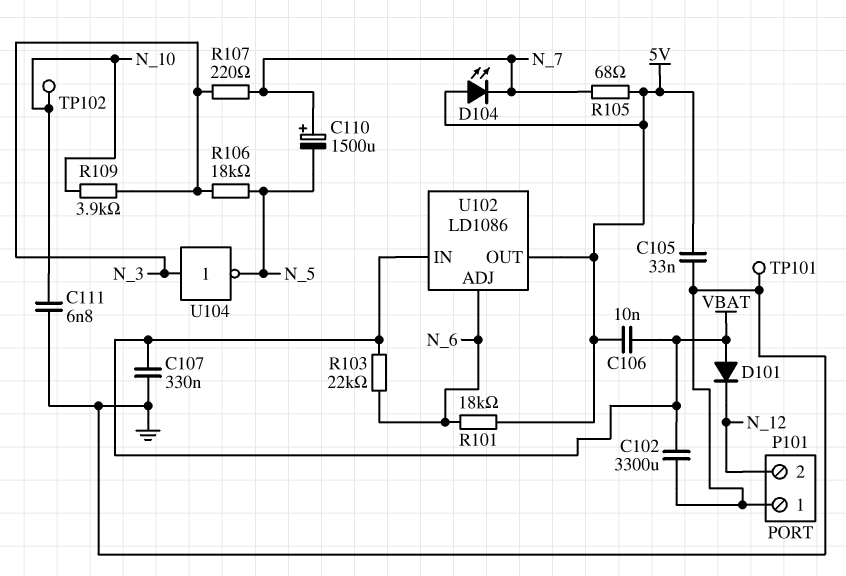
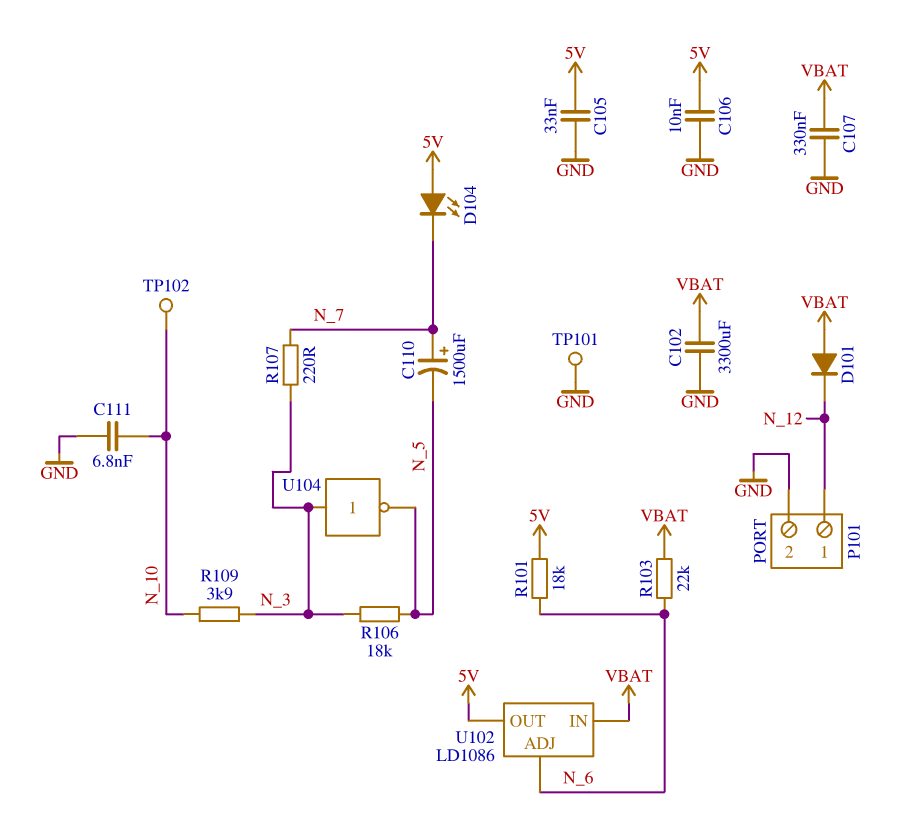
C106: 10nF (5V, VBAT) -> 10nF (5V, GND)
P101 pin 1: GND -> N_12
P101 pin 2: N_12 -> GND
R105: 68 (5V, N_7) -> none

